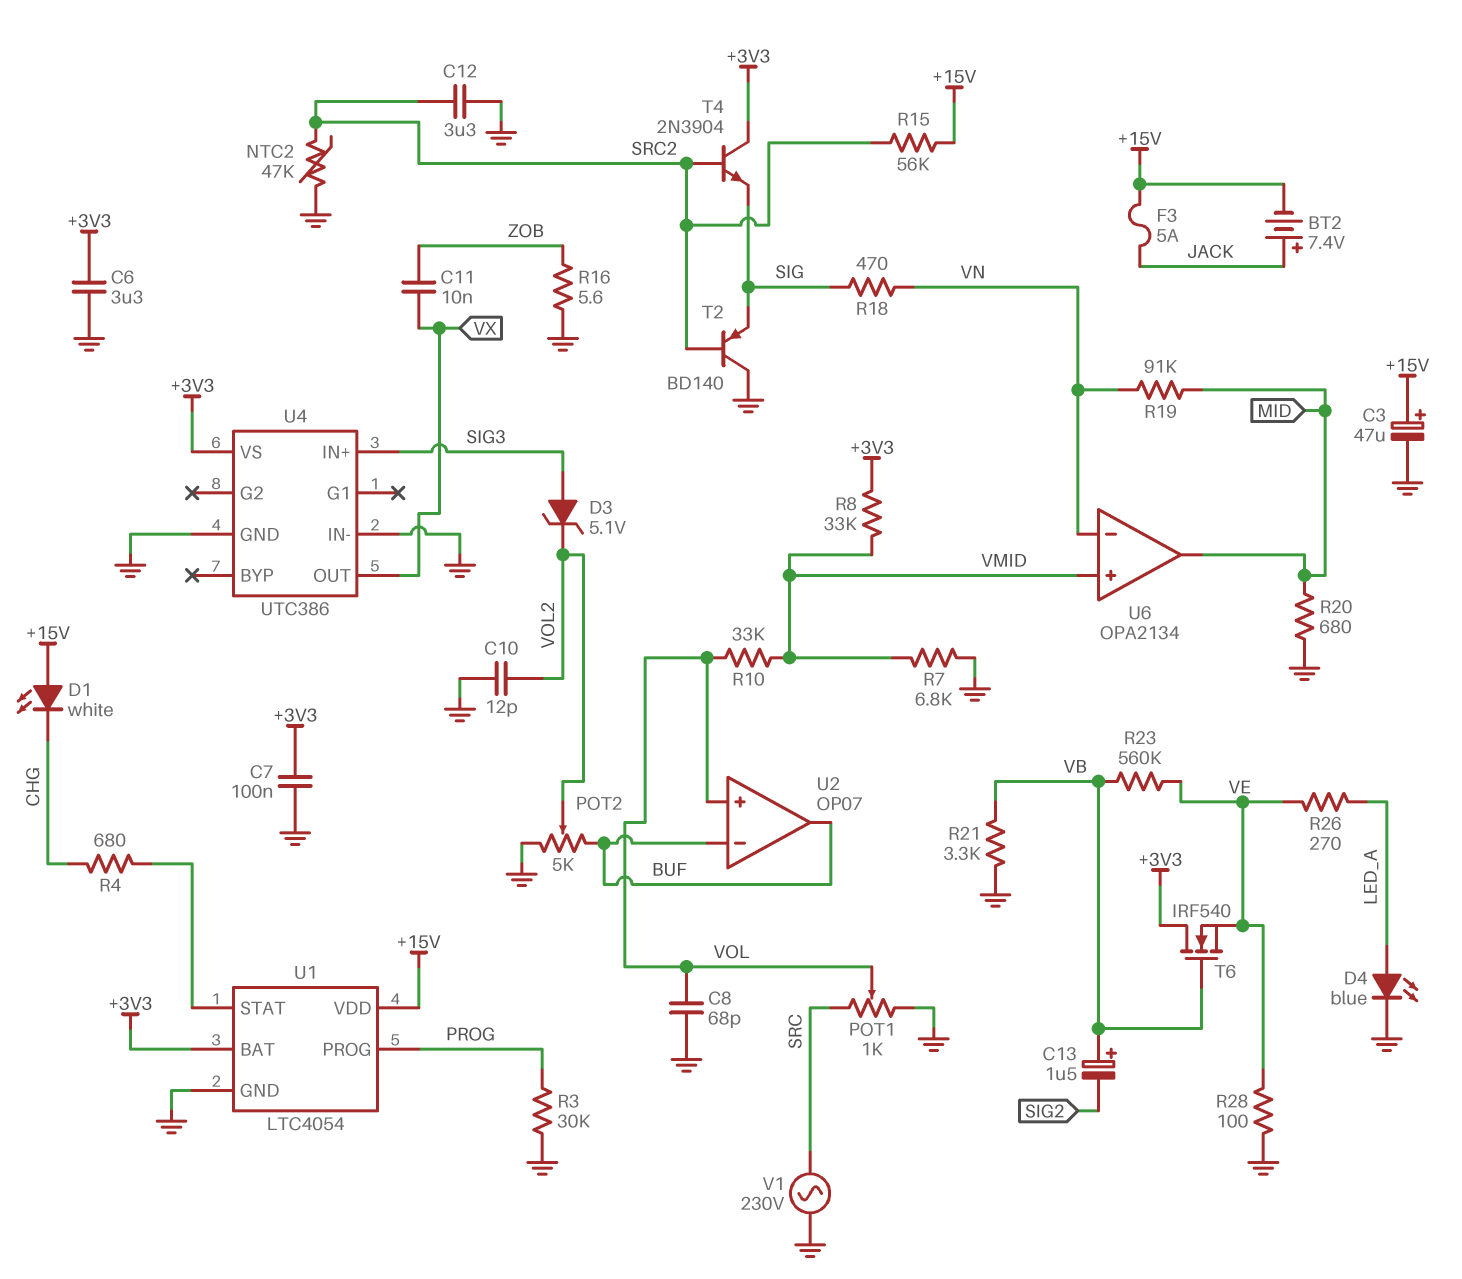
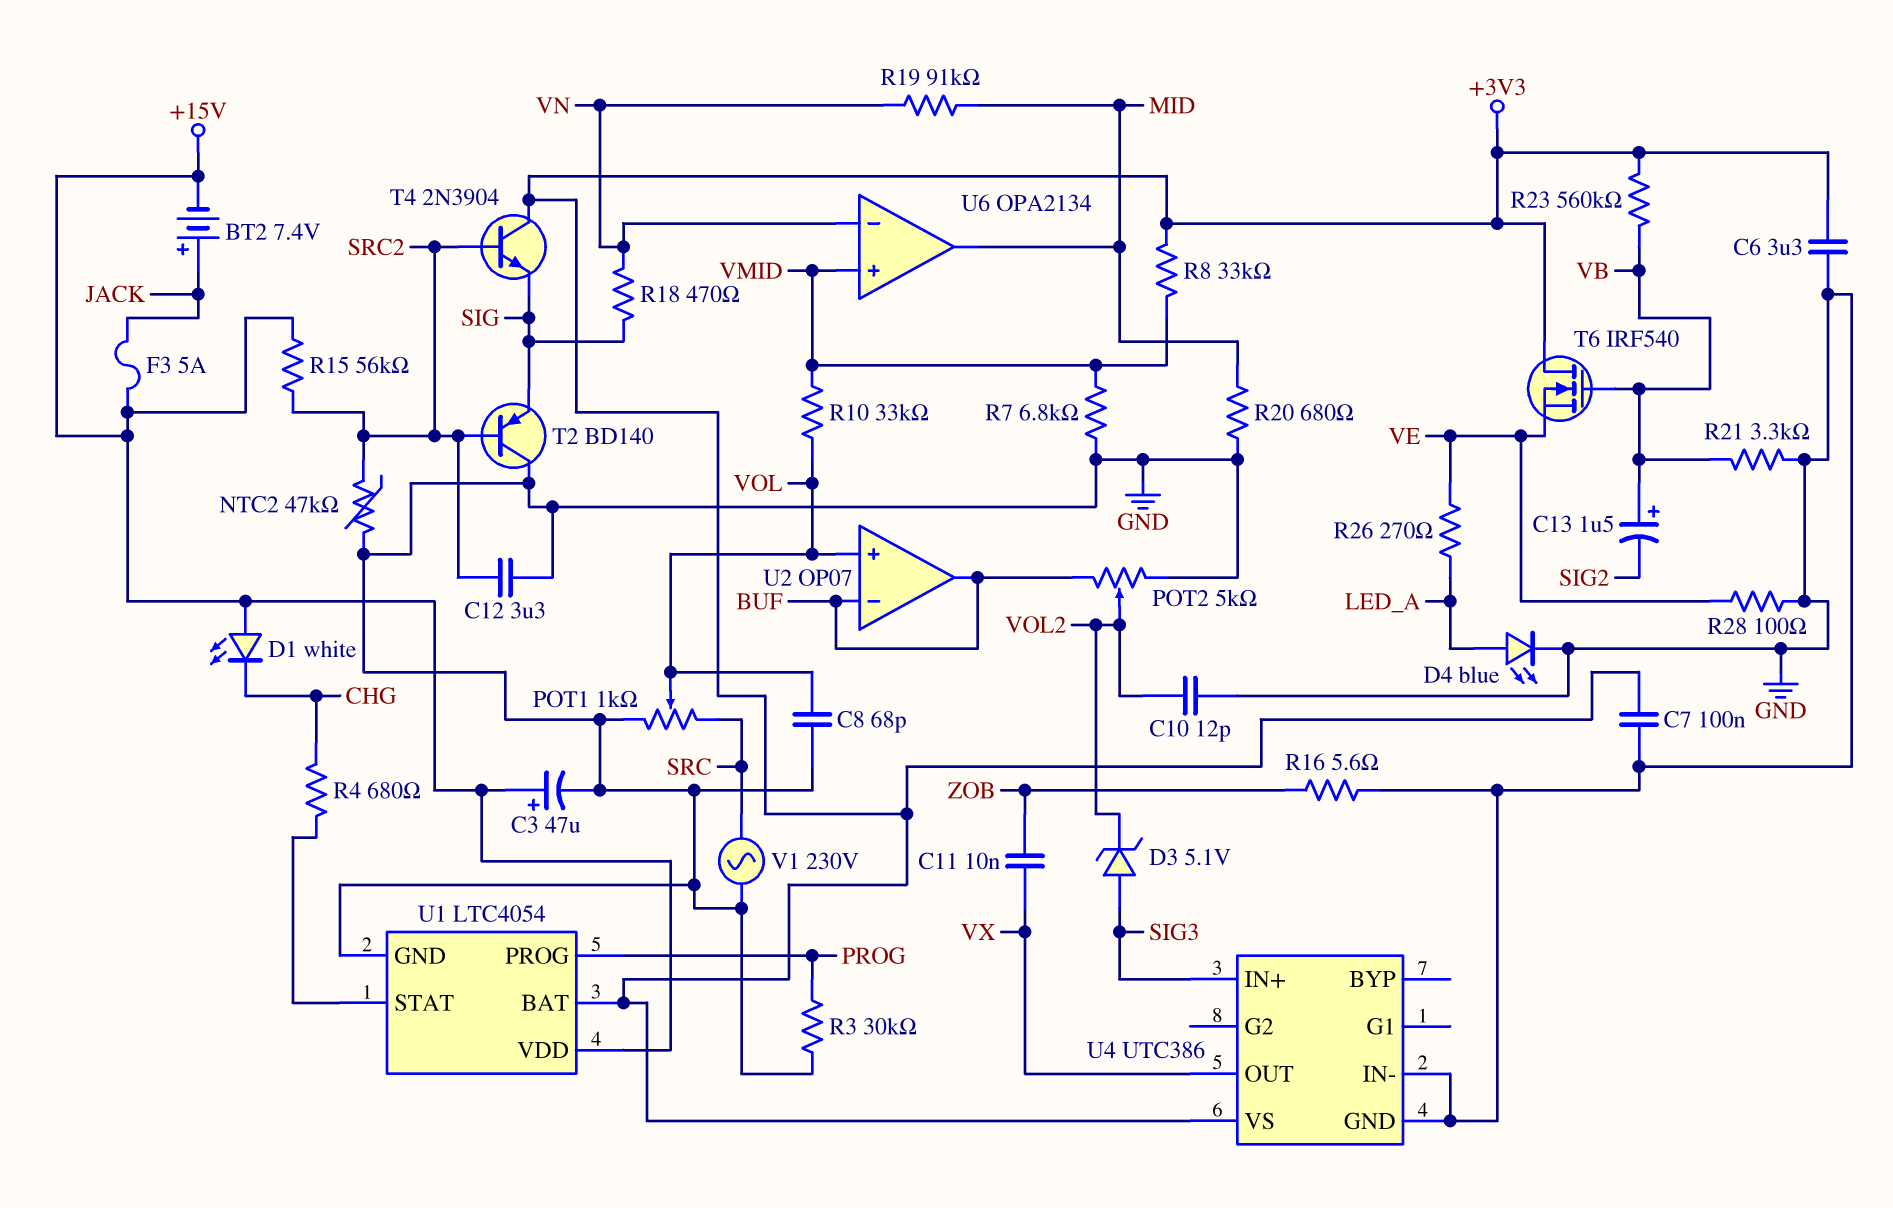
R23: 560k (VB, VE) -> 560k (+3V3, VB)

